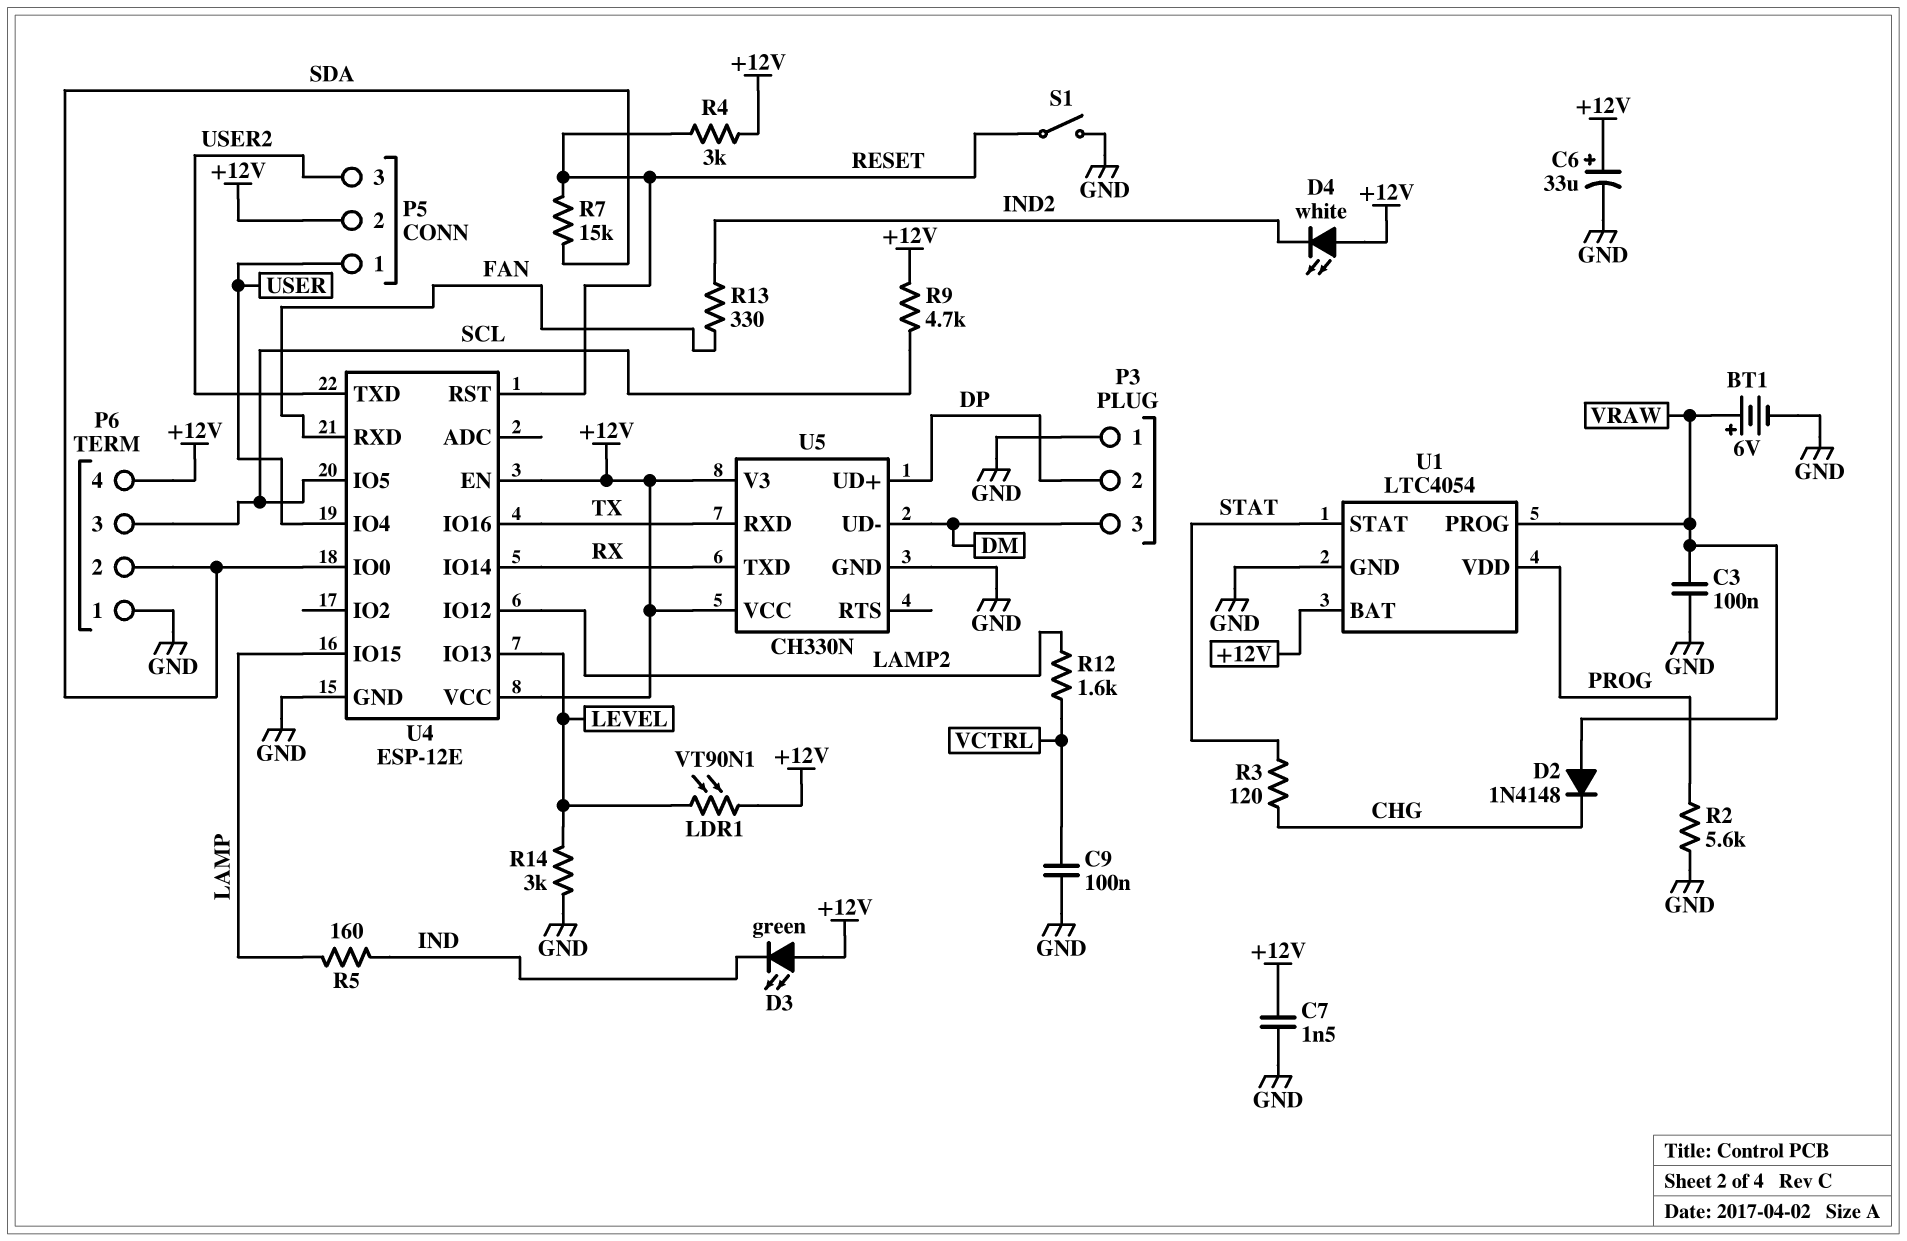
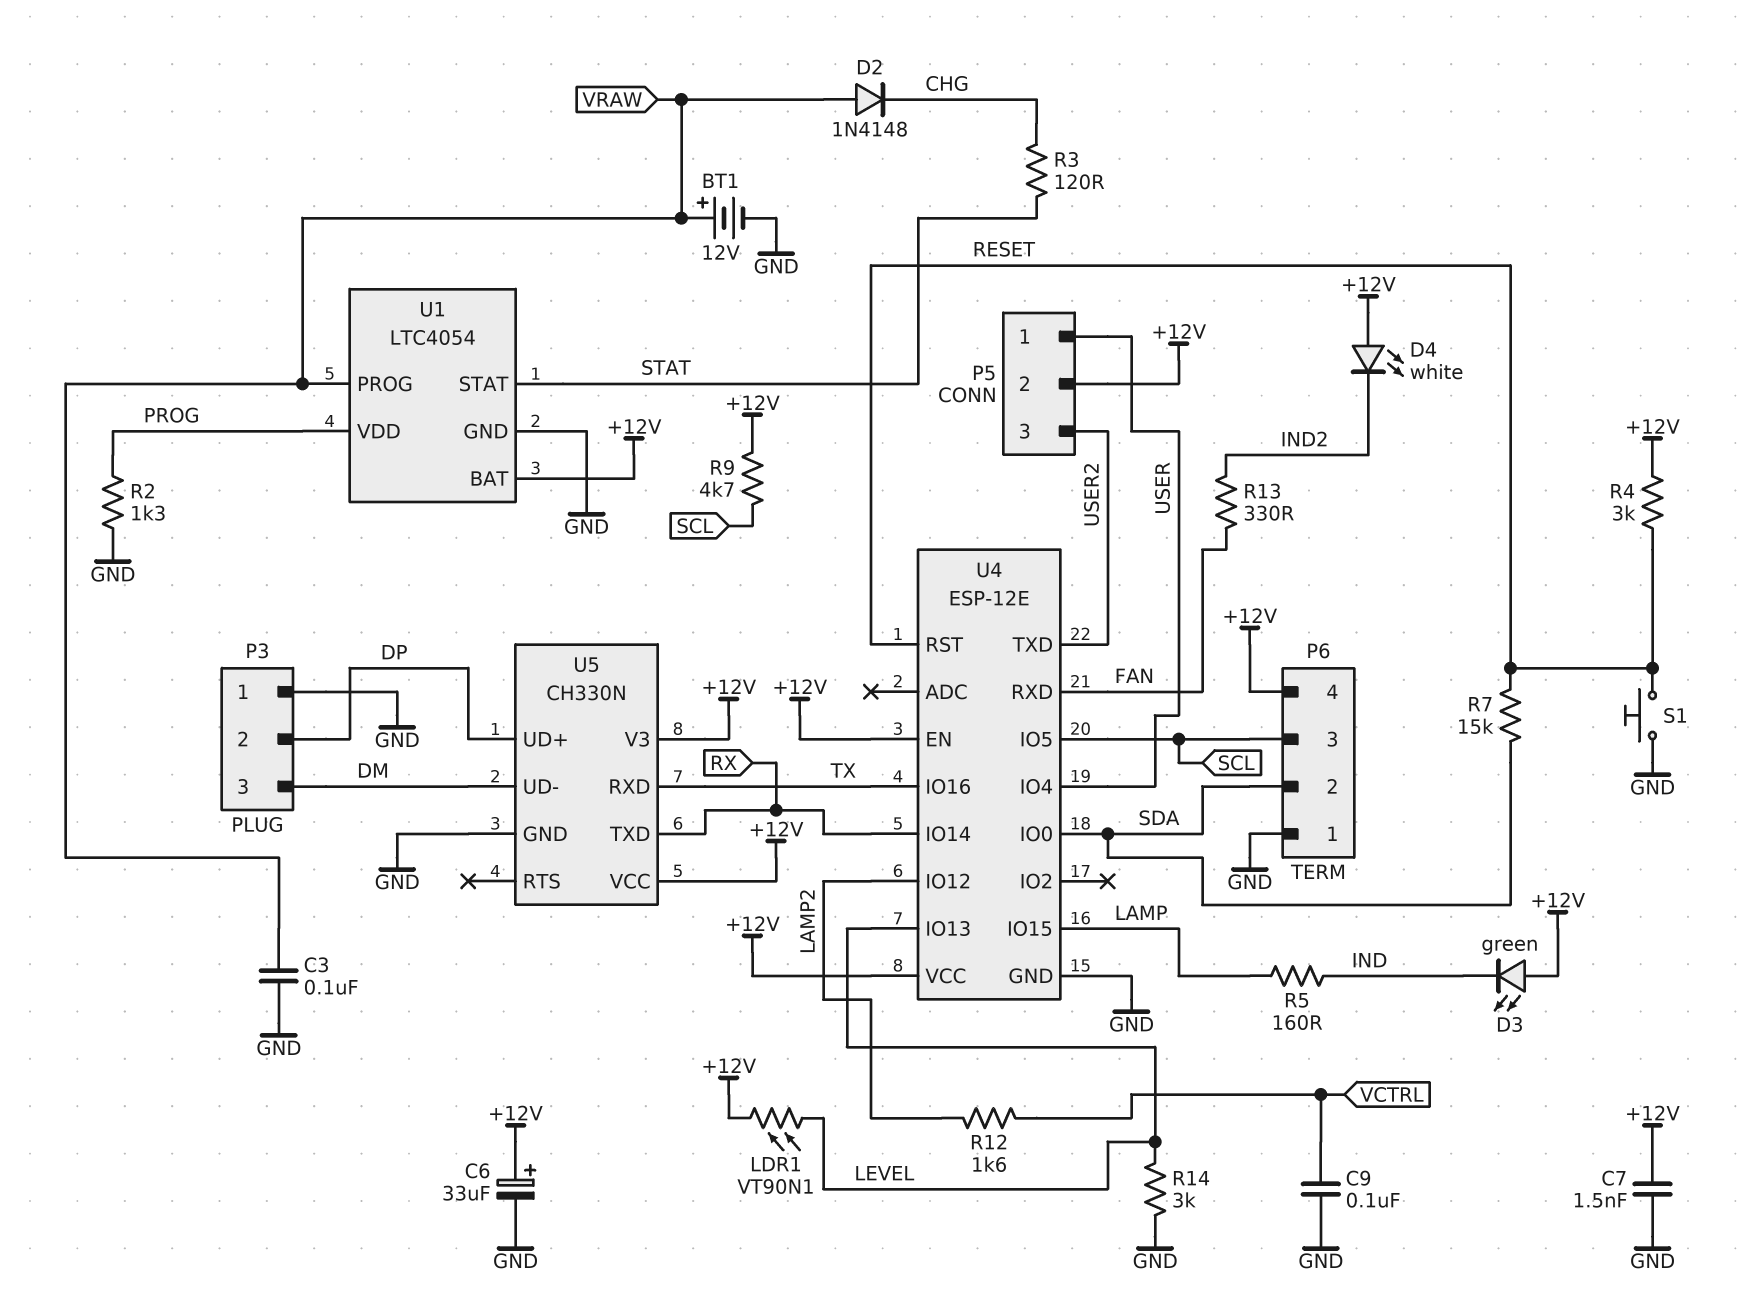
BT1: 6V (plus VRAW, minus GND) -> 12V (plus VRAW, minus GND)
R2: 5.6k (GND, PROG) -> 1.3k (GND, PROG)
S1: switch (GND, RESET) -> button (GND, RESET)

